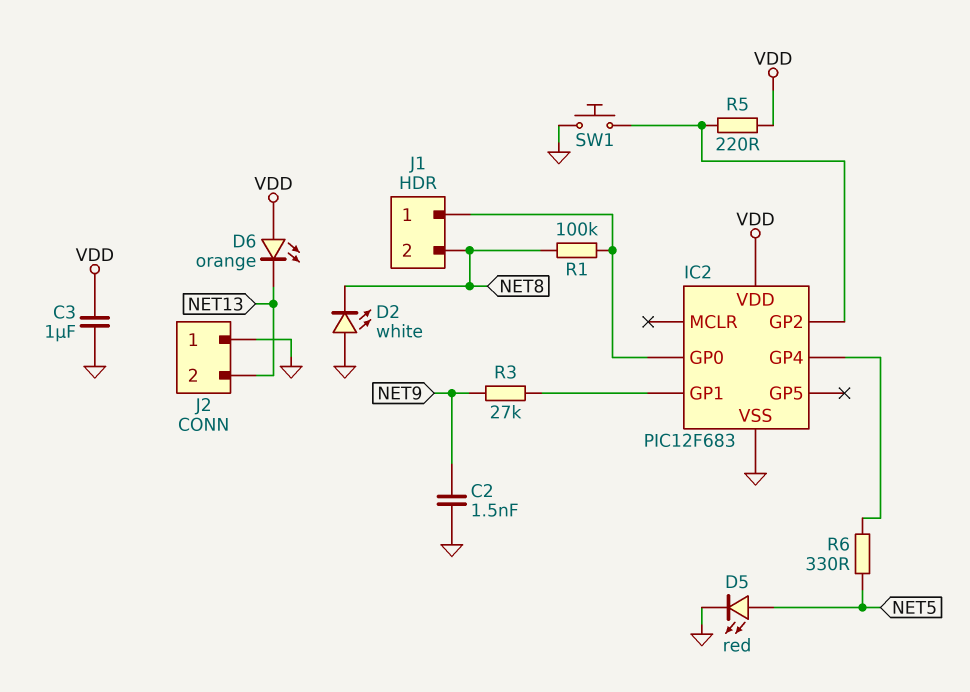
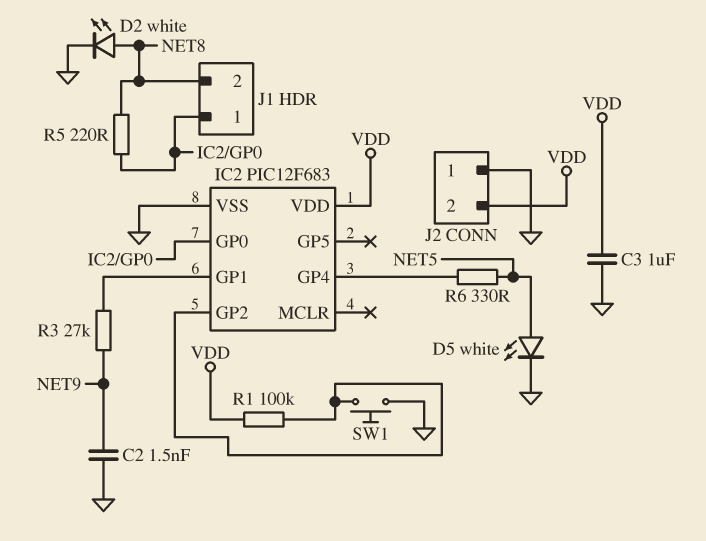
D2: LED white (A GND, K NET8) -> LED white (A NET8, K GND)
D5: LED red (A NET5, K GND) -> LED white (A NET5, K GND)
D6: LED orange (A VDD, K NET13) -> none
J2 pin 2: NET13 -> VDD
R1: 100k (IC2/GP0, NET8) -> 100k (IC2/GP2, VDD)
R5: 220 (IC2/GP2, VDD) -> 220 (IC2/GP0, NET8)

